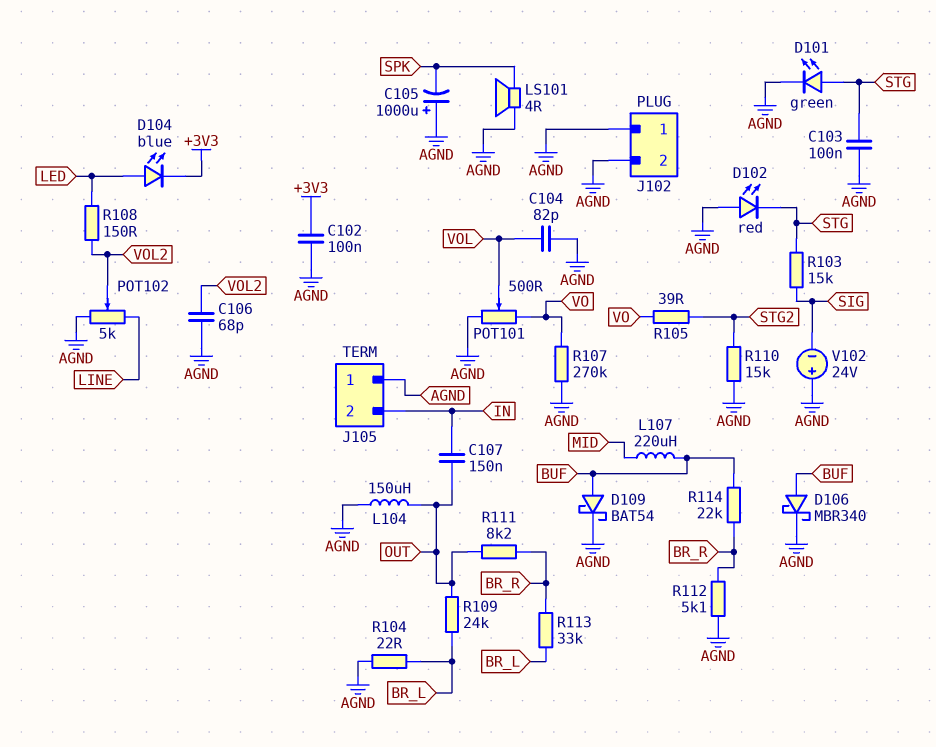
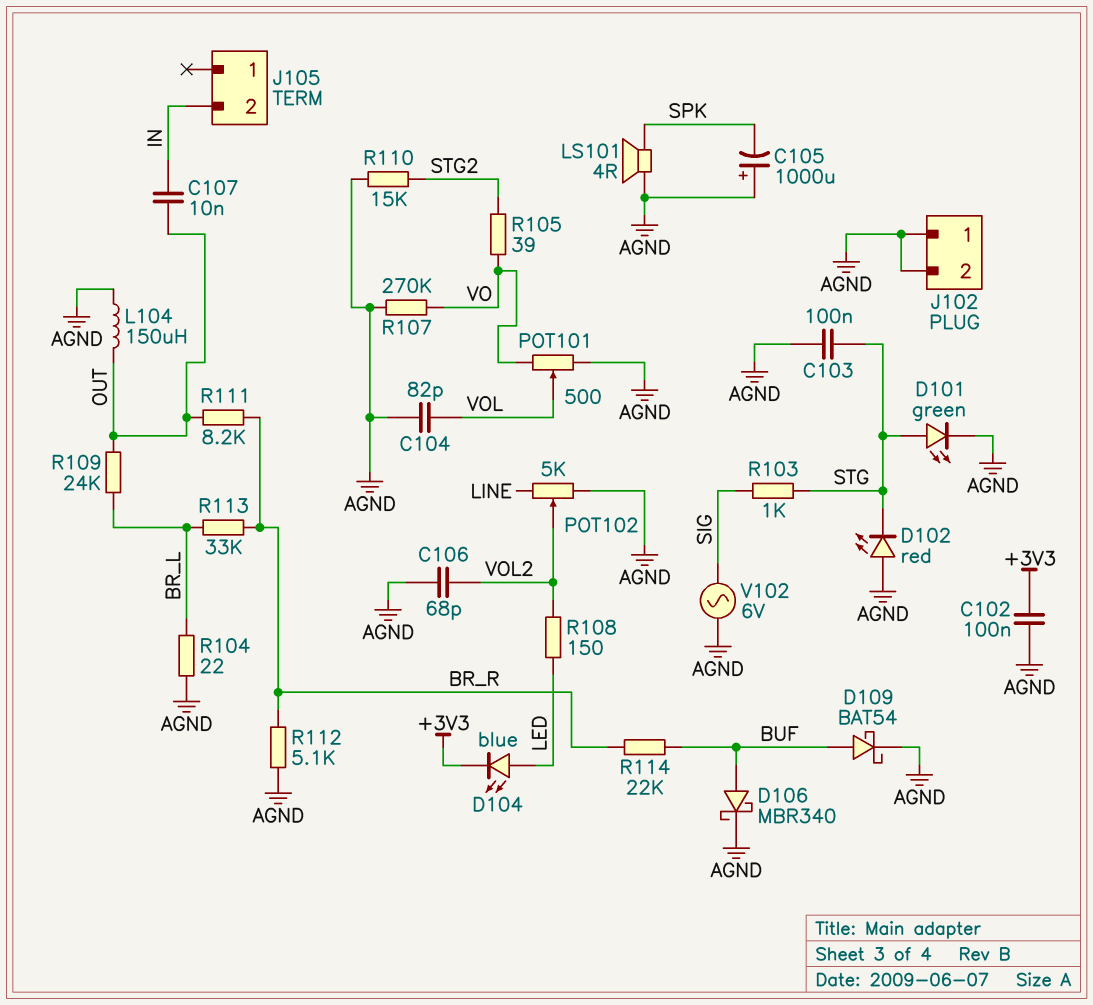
C107: 150nF (IN, OUT) -> 10nF (IN, OUT)
J105 pin 1: AGND -> none
L107: 220uH (BUF, MID) -> none
R103: 15k (SIG, STG) -> 1k (SIG, STG)
V102: 24V (plus AGND, minus SIG) -> AC 6V (AGND, SIG)

